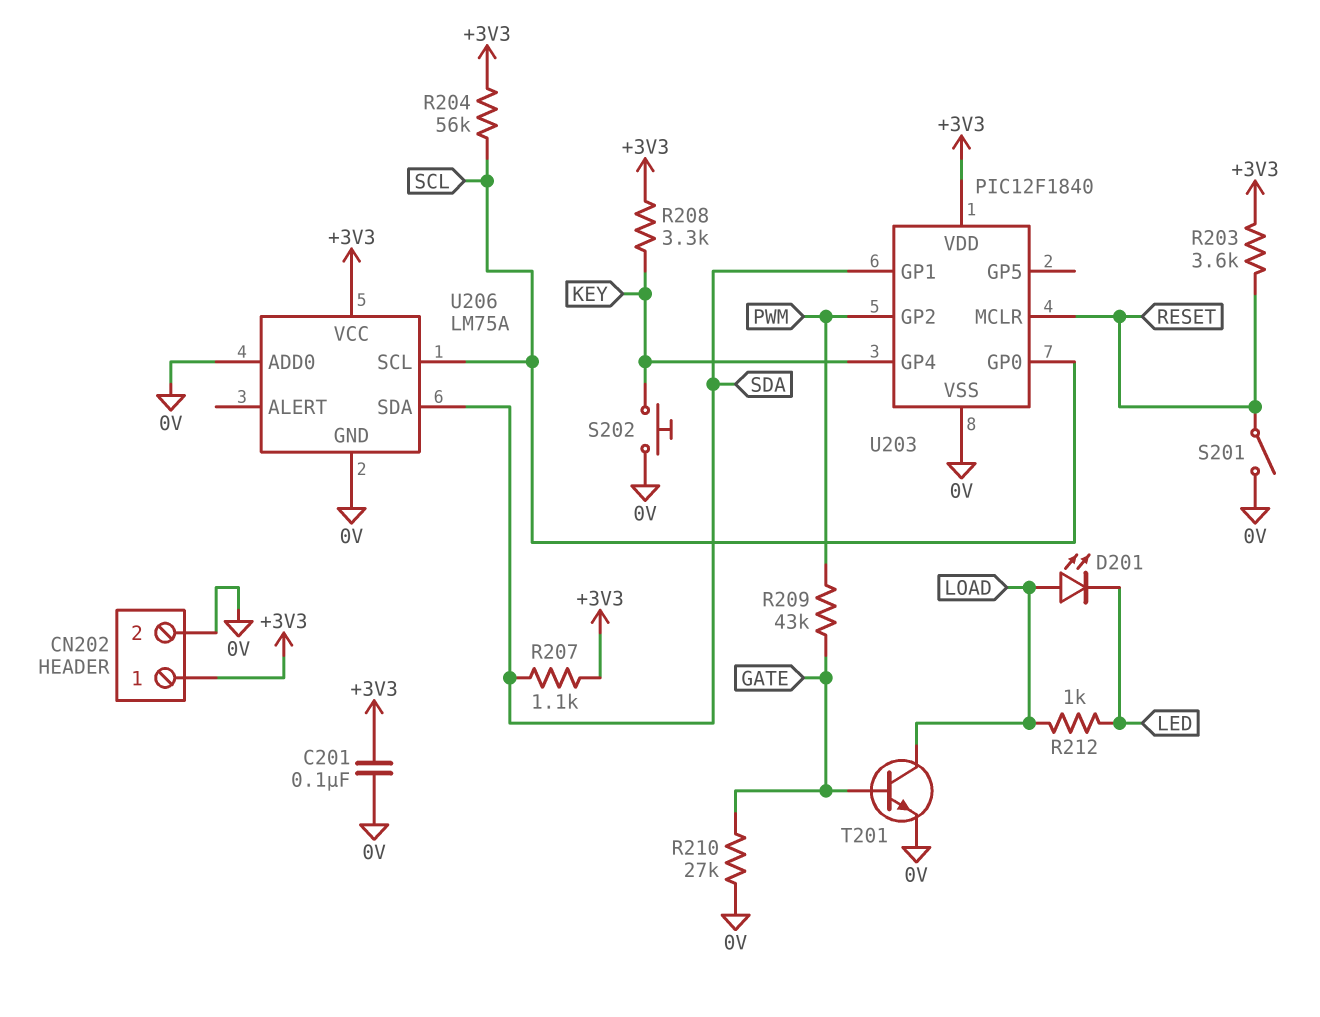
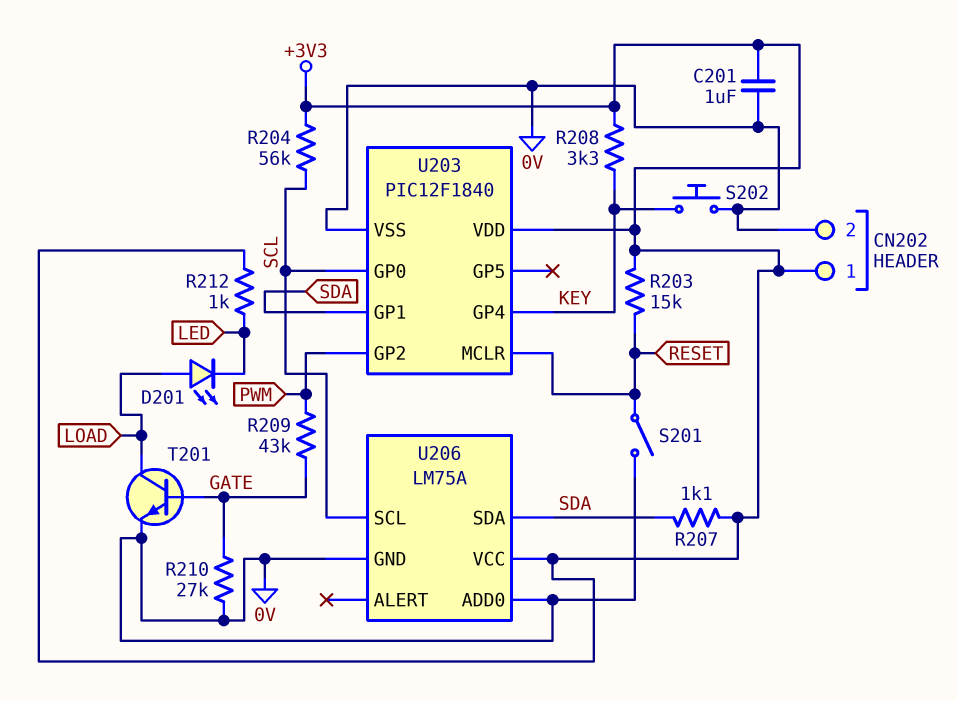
C201: 100nF (+3V3, 0V) -> 1uF (+3V3, 0V)
R203: 3.6k (+3V3, RESET) -> 15k (+3V3, RESET)
R212: 1k (LED, LOAD) -> 1k (+3V3, LED)

